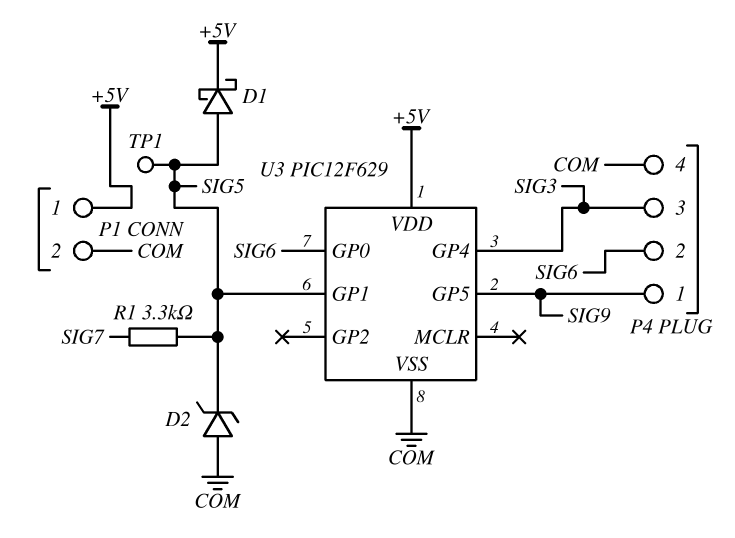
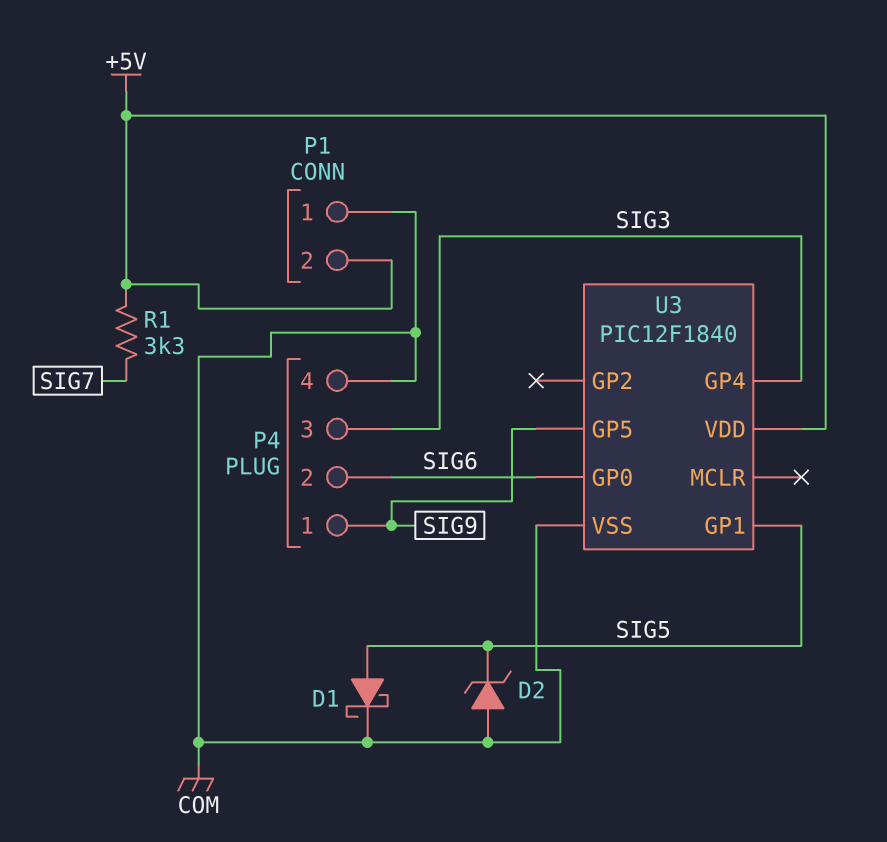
D1: schottky (A SIG5, K +5V) -> schottky (A SIG5, K COM)
P1 pin 1: +5V -> COM
P1 pin 2: COM -> +5V
R1: 3.3k (SIG5, SIG7) -> 3.3k (+5V, SIG7)
TP1: test point (SIG5) -> none
U3: PIC12F629 -> PIC12F1840

